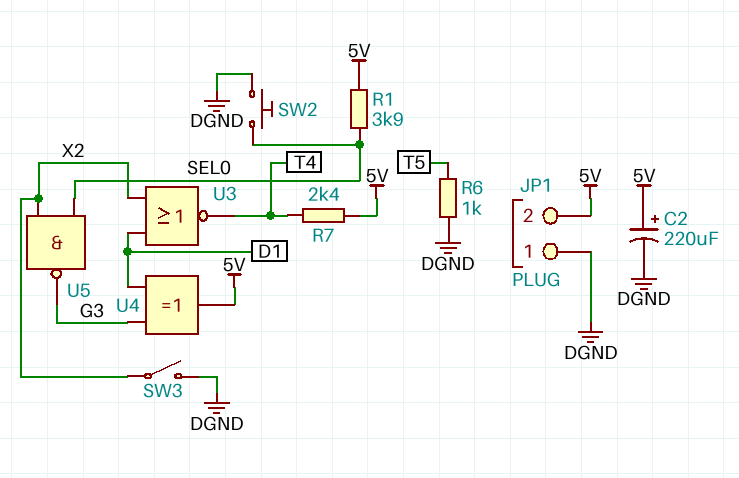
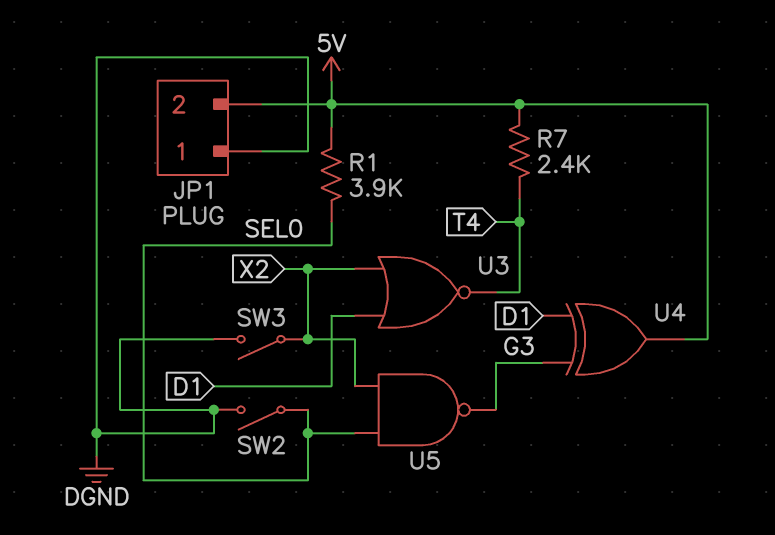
C2: 220uF (plus 5V, minus DGND) -> none
R6: 1k (DGND, T5) -> none
SW2: button (DGND, SEL0) -> switch (DGND, SEL0)

